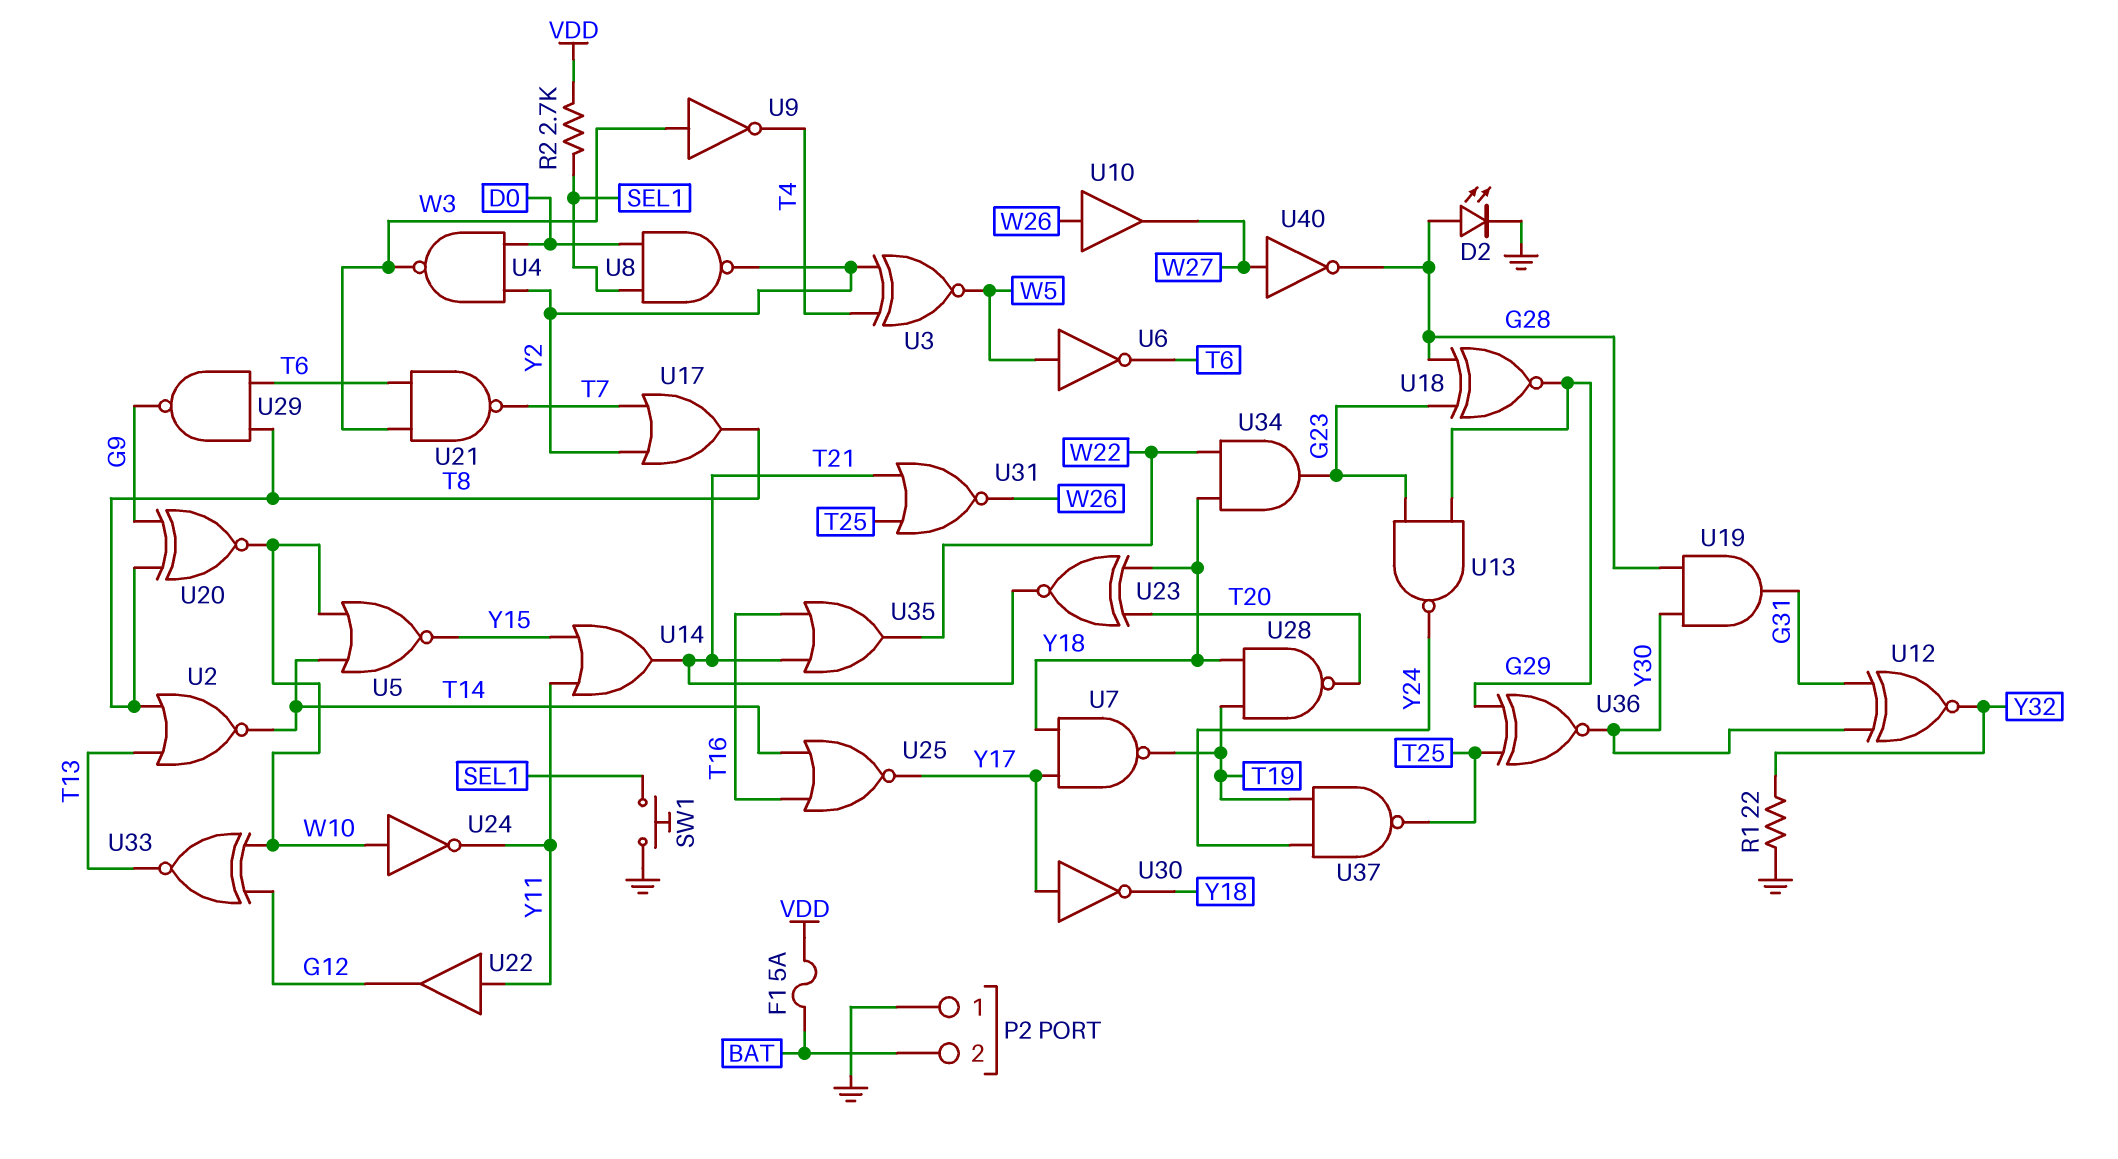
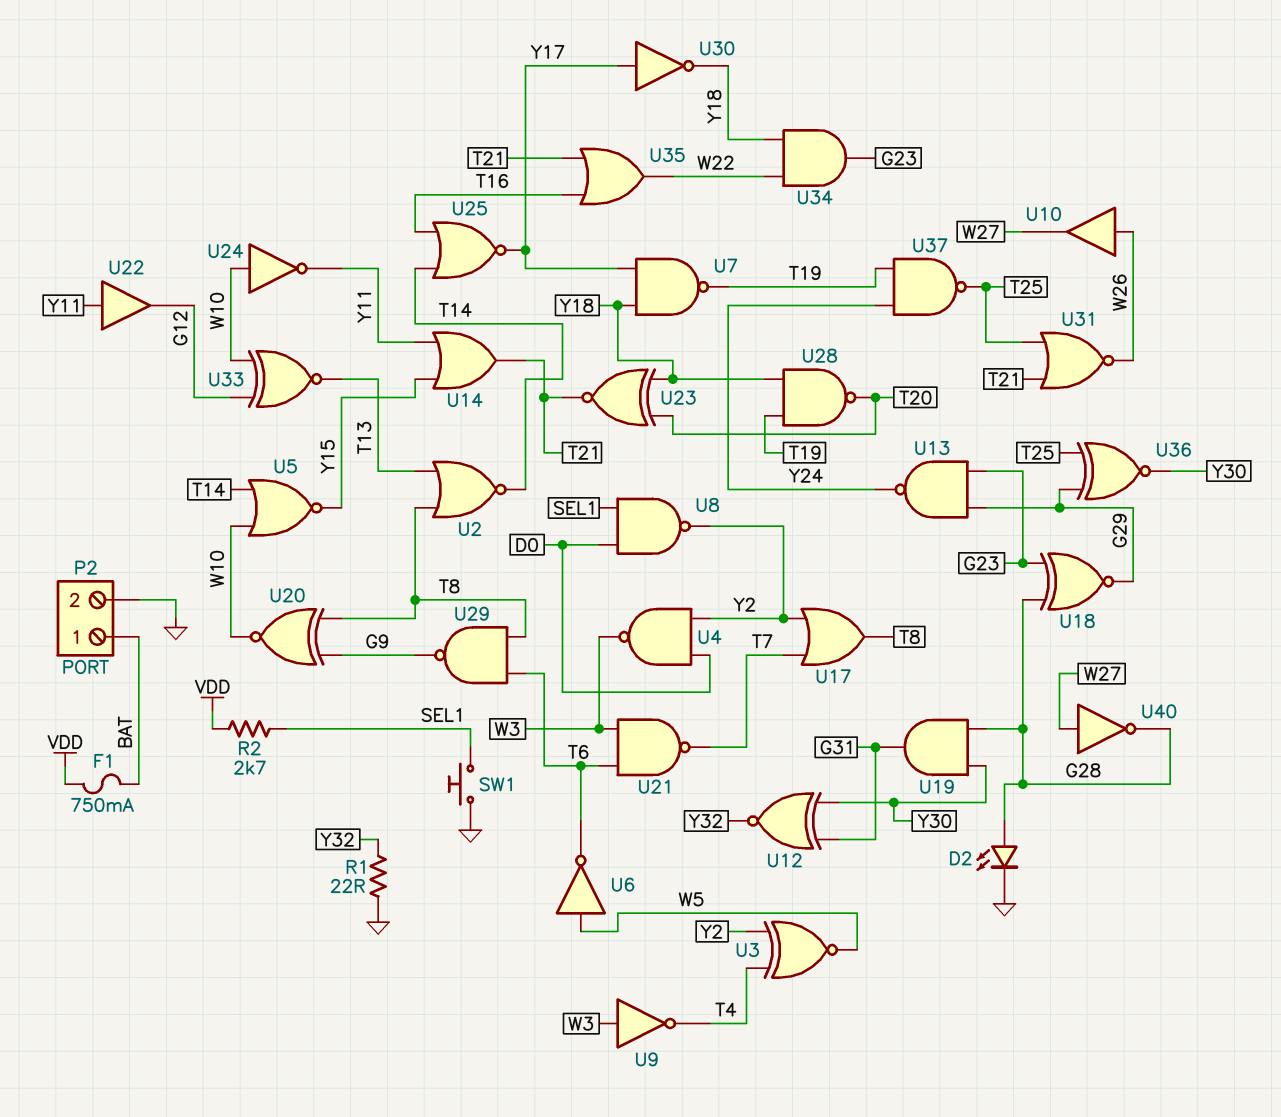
F1: 5A (BAT, VDD) -> 750mA (BAT, VDD)
P2 pin 1: GND -> BAT
P2 pin 2: BAT -> GND

